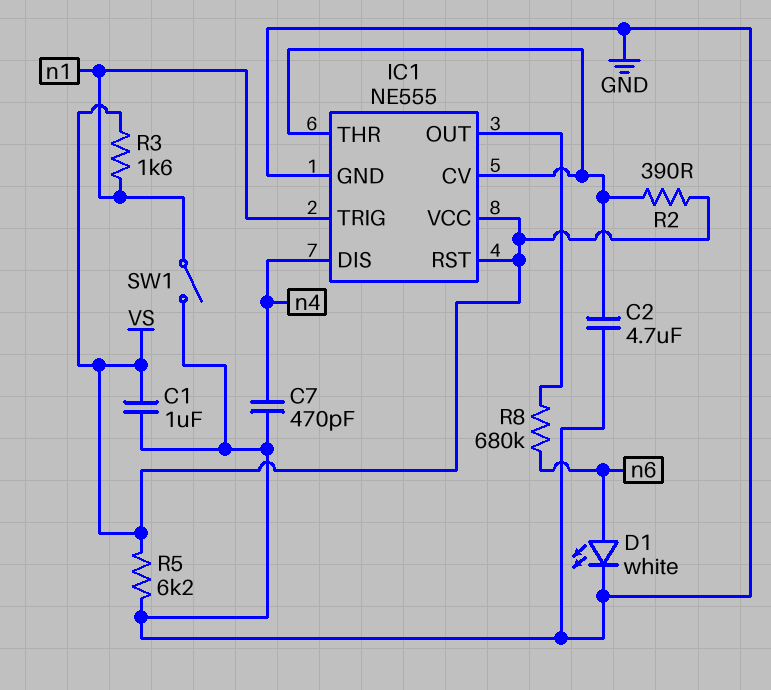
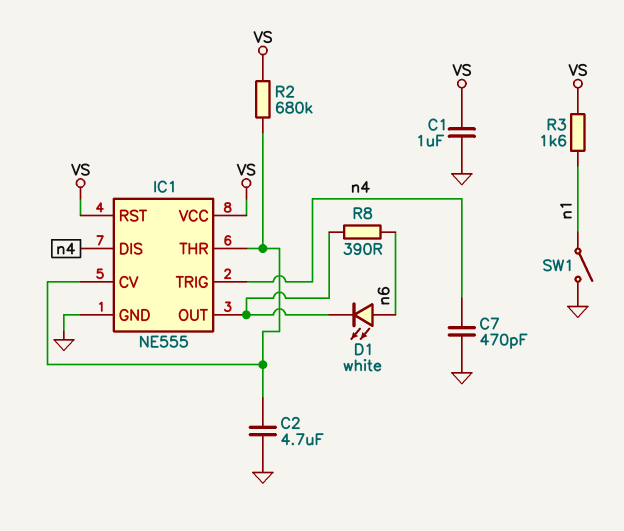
D1: LED white (A n6, K GND) -> LED white (A n6, K IC1/OUT)
IC1 pin TRIG: n1 -> n4
R2: 390 (IC1/CV, VS) -> 680k (IC1/CV, VS)
R5: 6.2k (GND, VS) -> none
R8: 680k (IC1/OUT, n6) -> 390 (IC1/OUT, n6)

